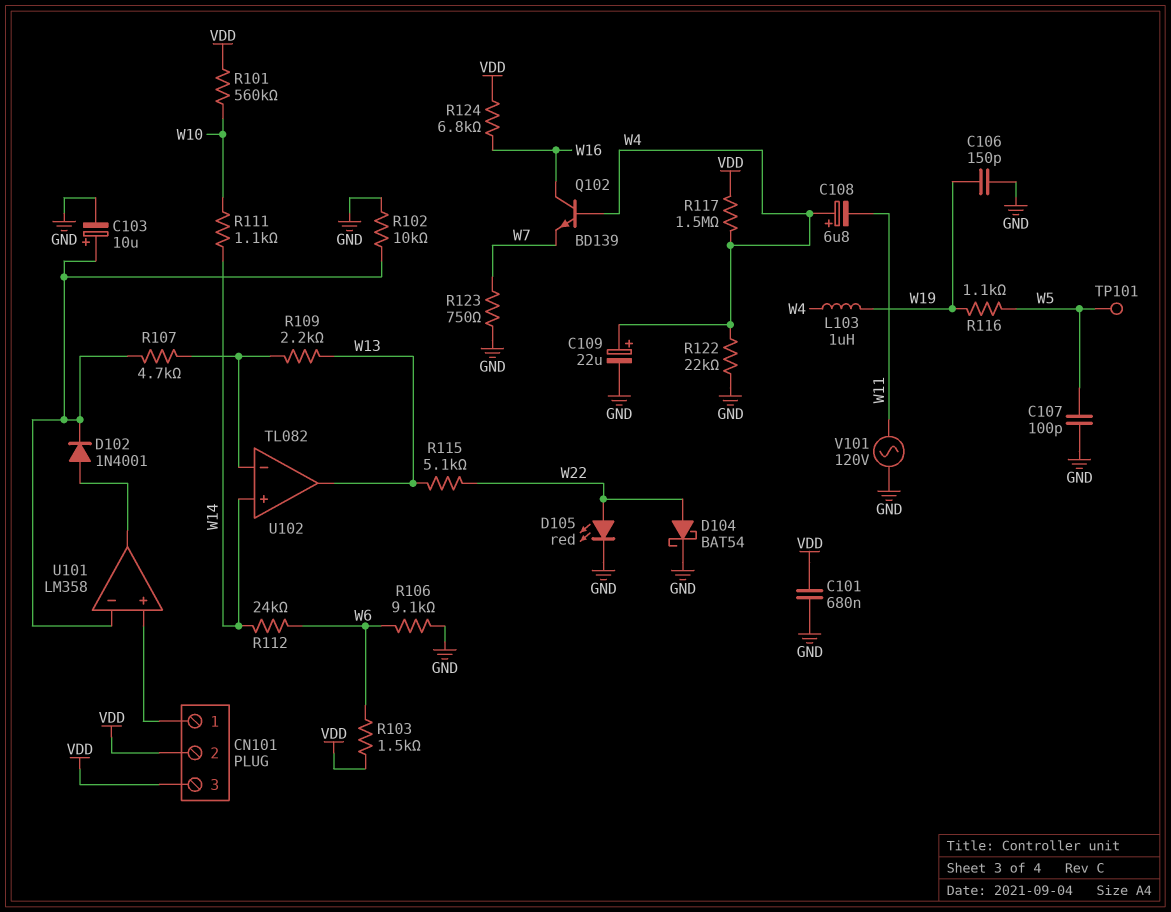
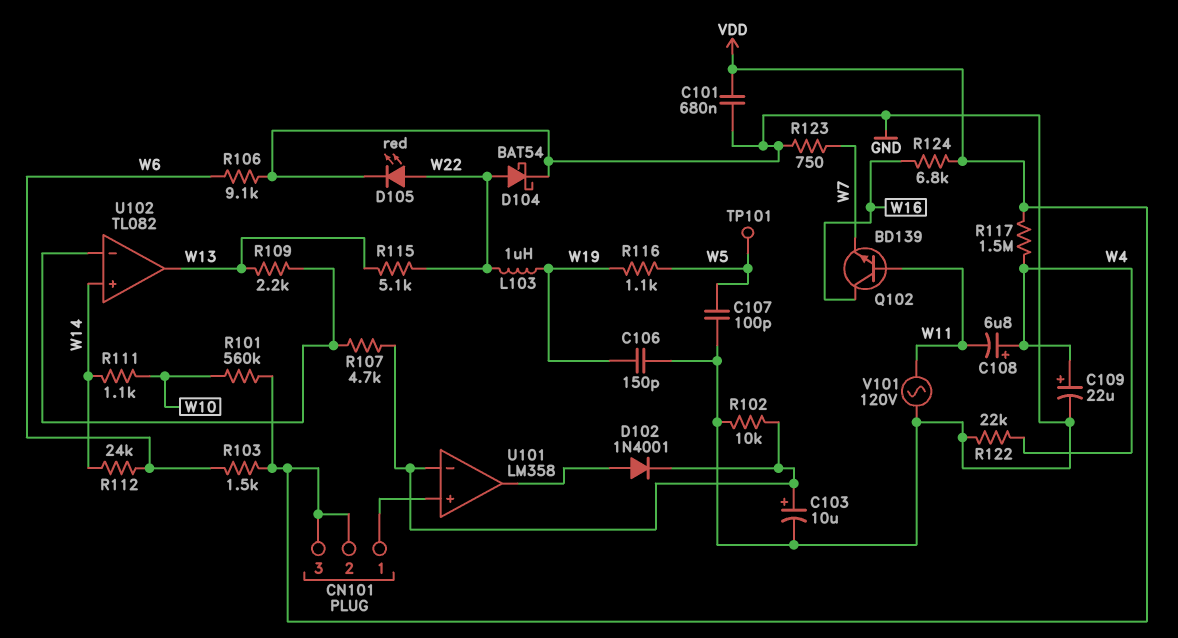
L103: 1uH (W4, W19) -> 1uH (W19, W22)
Q102: NPN BD139 (B W4, C W16, E W7) -> NPN BD139 (B W11, C W16, E W7)

